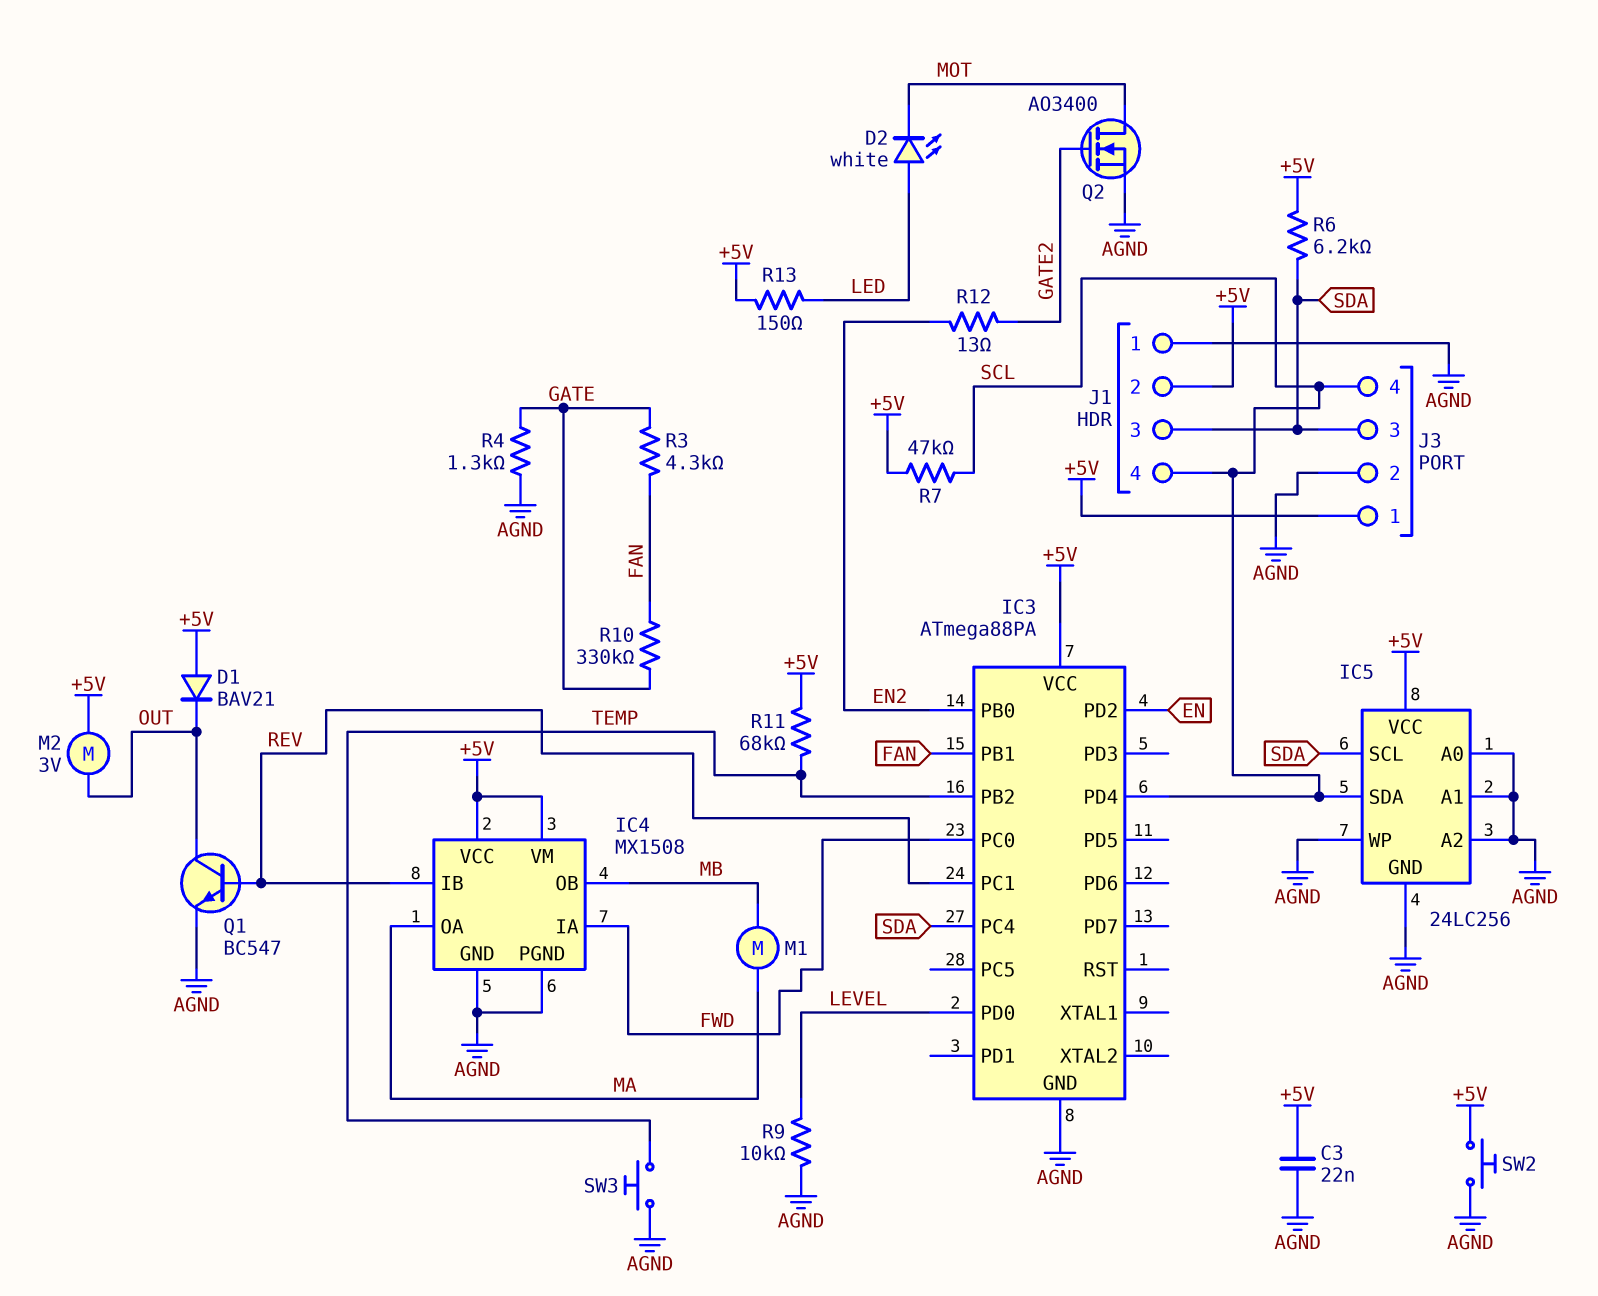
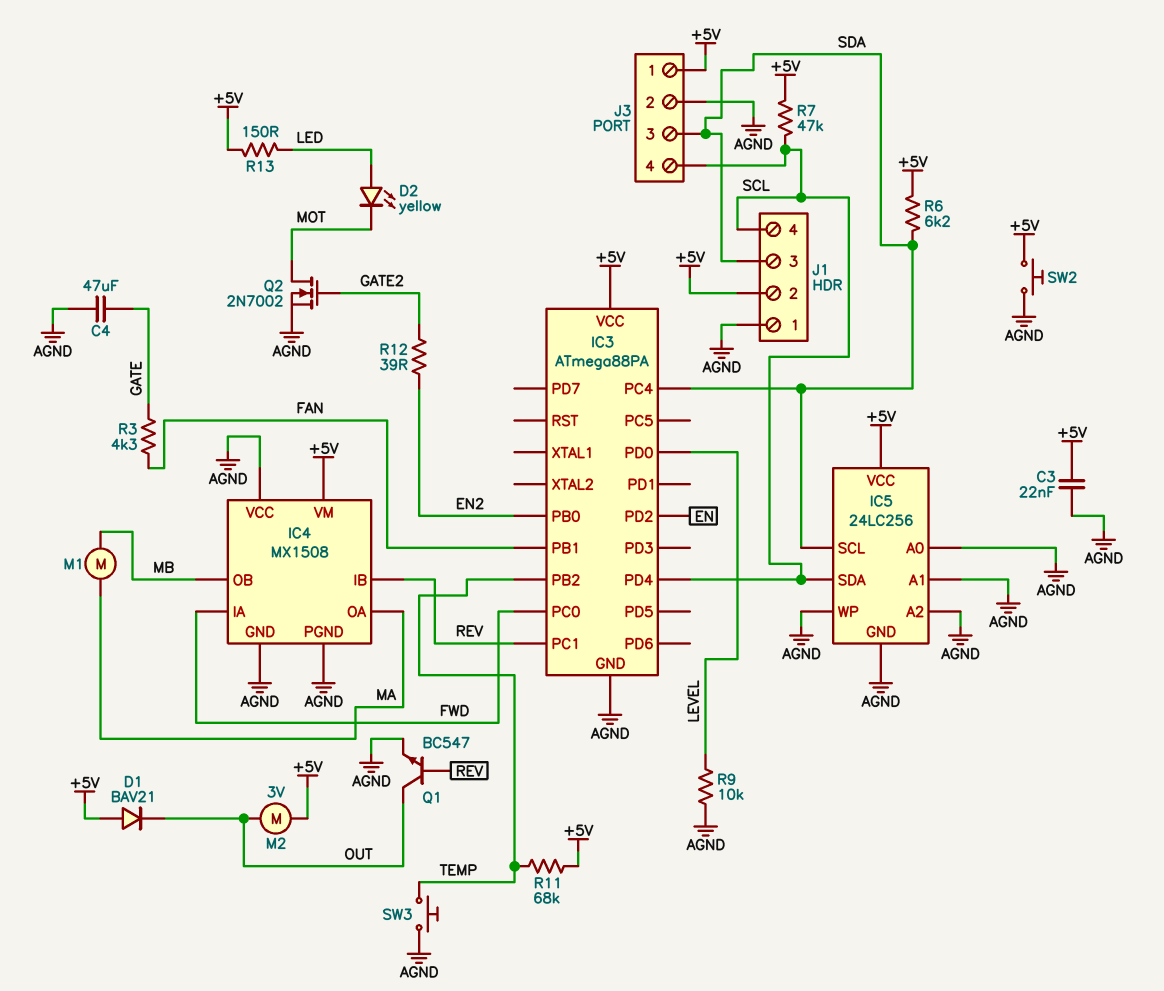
C4: none -> 47uF (AGND, GATE)
D2: LED white (A LED, K MOT) -> LED yellow (A LED, K MOT)
IC4 pin VCC: +5V -> AGND
Q2: NMOS AO3400 (G GATE2, D MOT, S AGND) -> NMOS 2N7002 (G GATE2, D MOT, S AGND)
R4: 1.3k (AGND, GATE) -> none
R10: 330k (FAN, GATE) -> none
R12: 13 (EN2, GATE2) -> 39 (EN2, GATE2)

